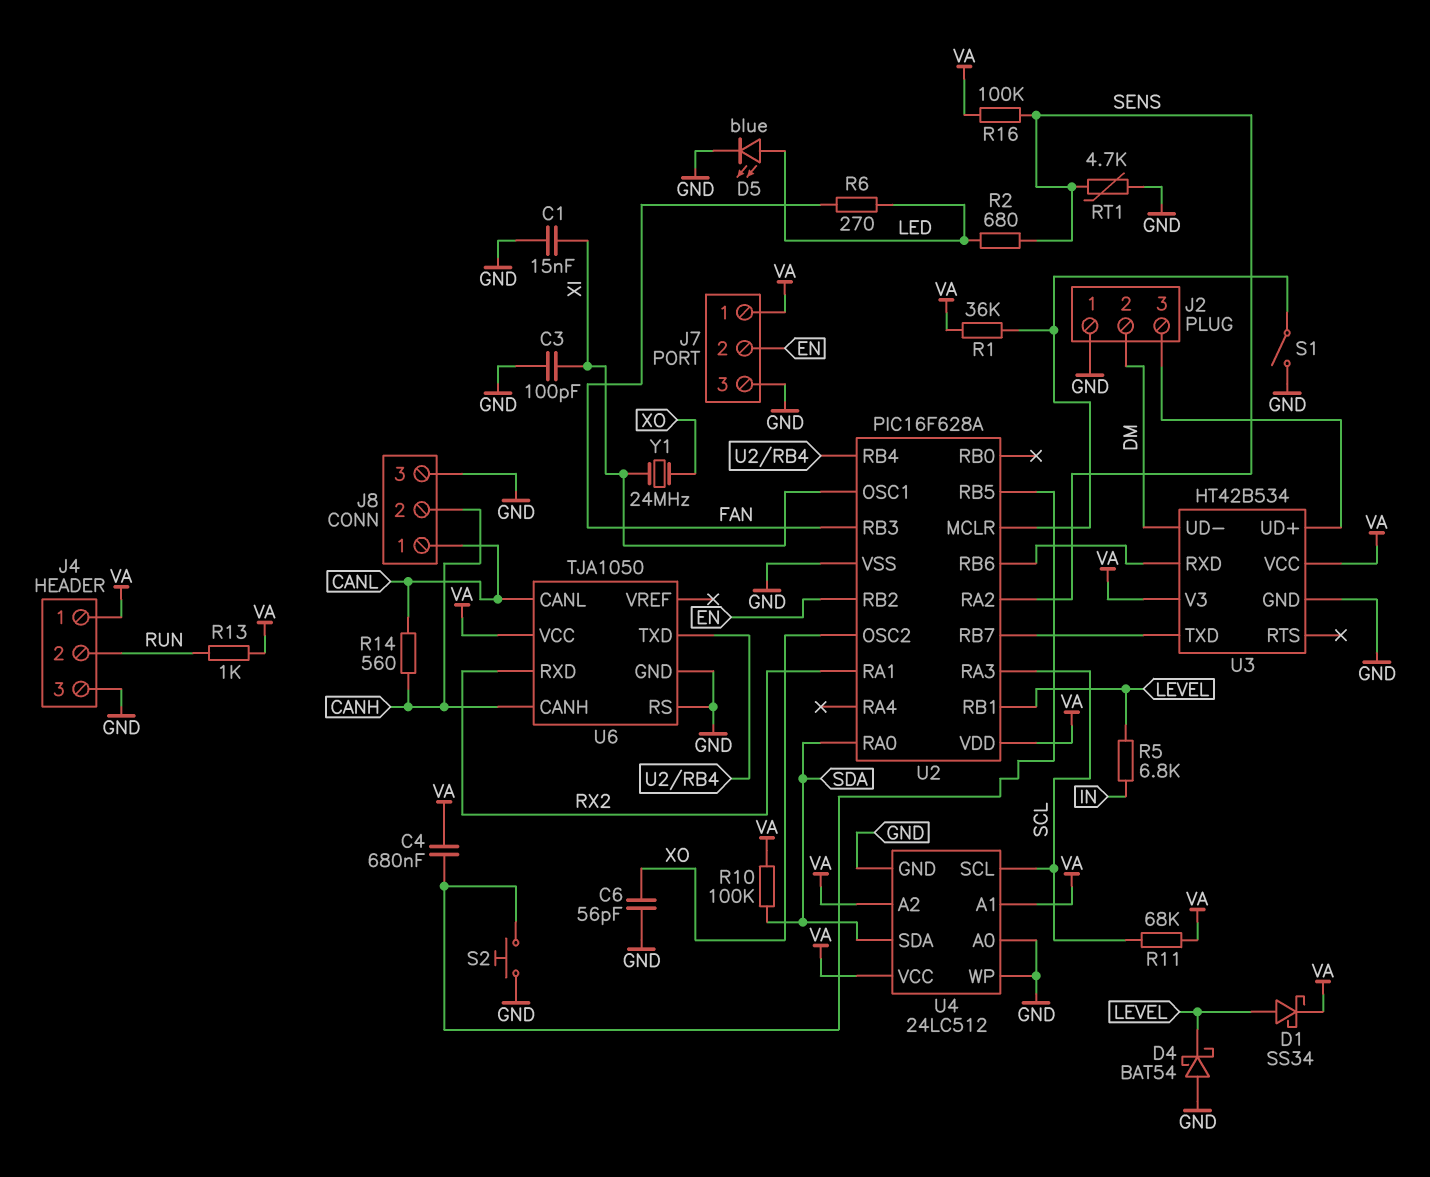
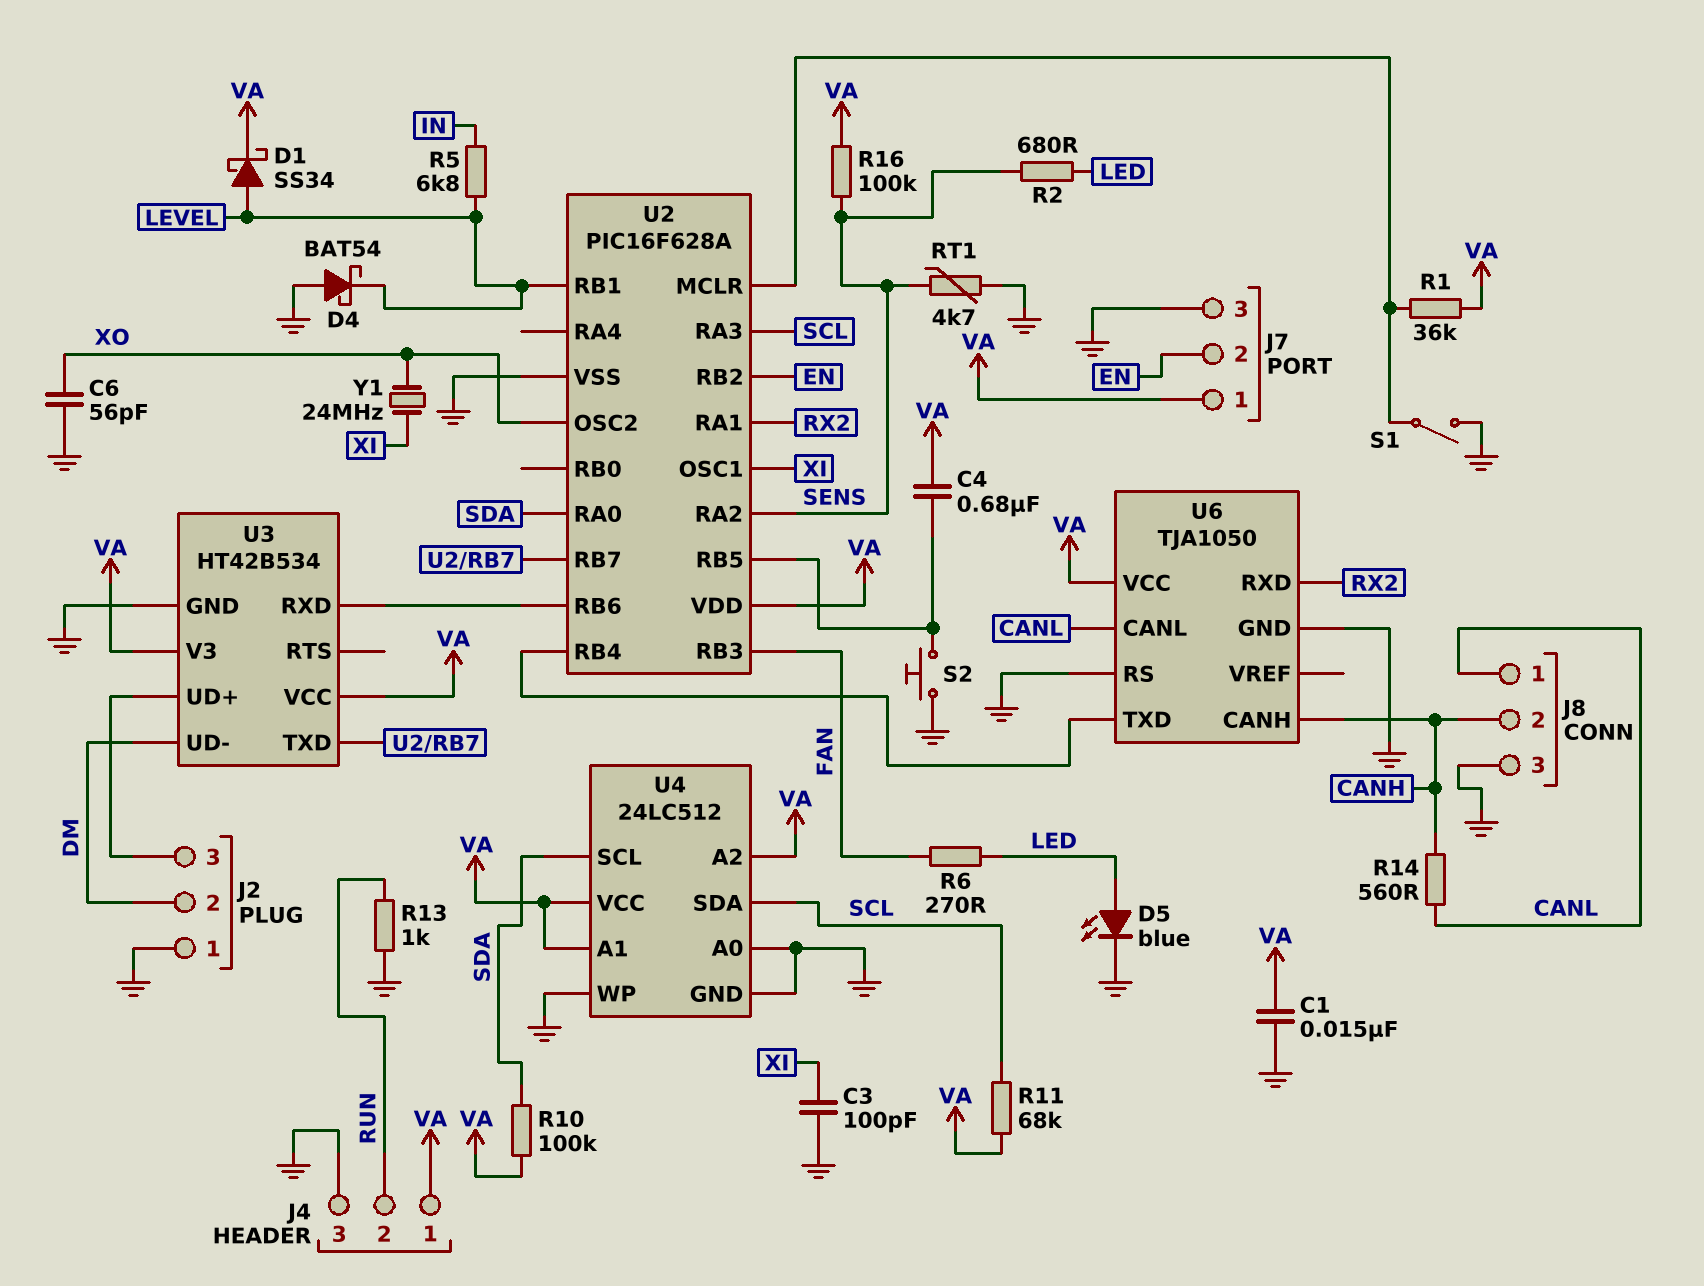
C1: 15nF (GND, XI) -> 15nF (GND, VA)
R13: 1k (RUN, VA) -> 1k (GND, RUN)
U4 pin SCL: SCL -> SDA
U4 pin SDA: SDA -> SCL

